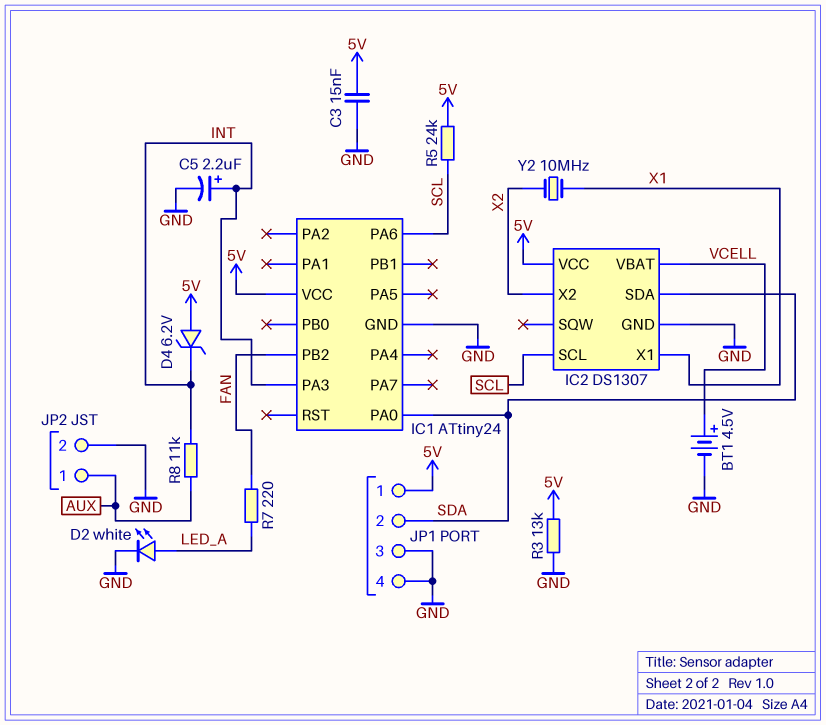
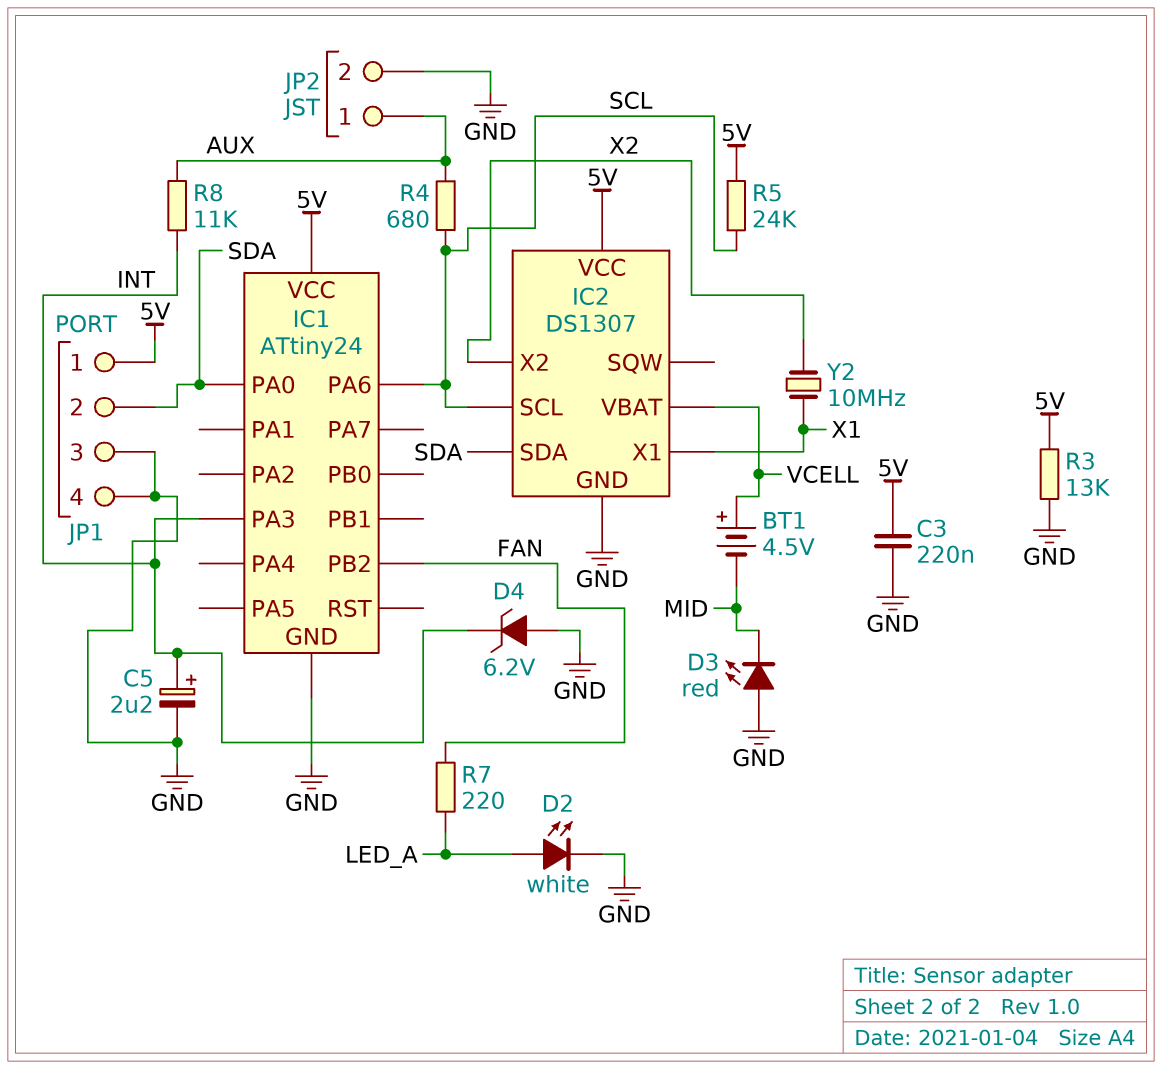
BT1: 4.5V (plus VCELL, minus GND) -> 4.5V (plus VCELL, minus MID)
C3: 15nF (5V, GND) -> 220nF (5V, GND)
D3: none -> LED red (A GND, K MID)
D4: zener 6.2V (A 5V, K INT) -> zener 6.2V (A GND, K INT)
R4: none -> 680 (AUX, SCL)

